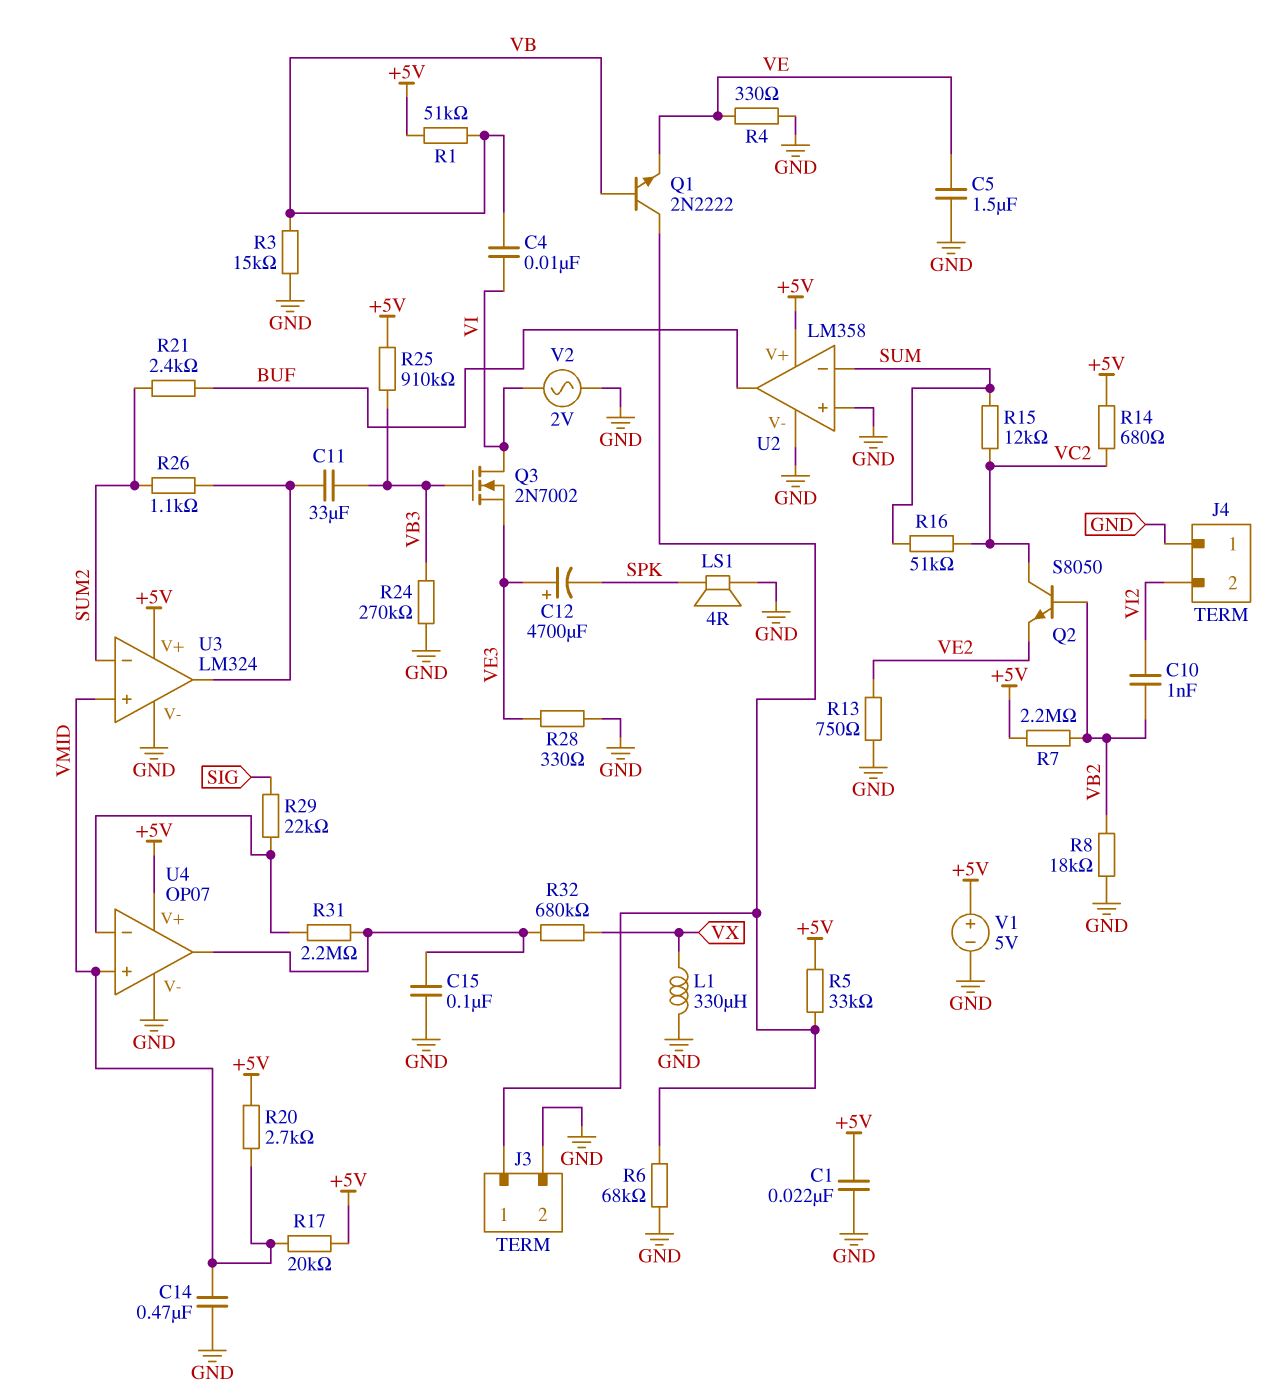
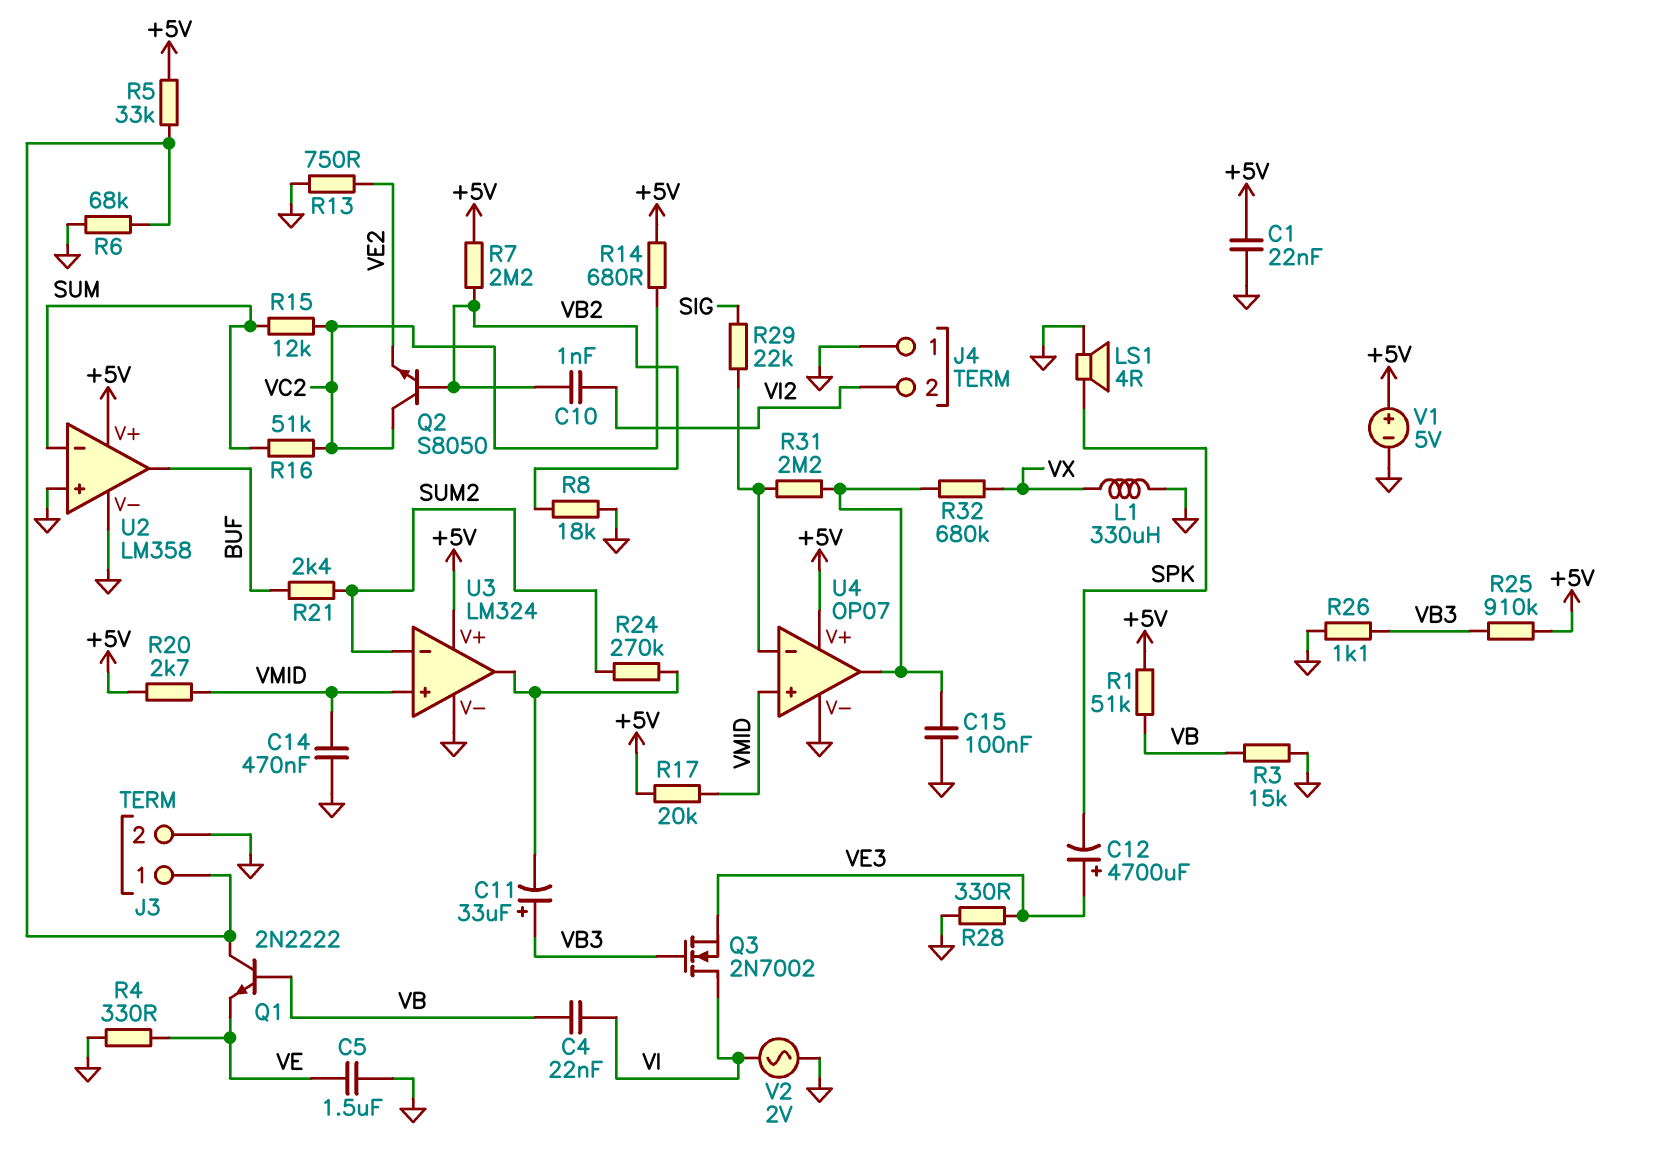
C4: 10nF (VB, VI) -> 22nF (VB, VI)
C11: 33uF (U3/out, VB3) -> 33uF (plus VB3, minus U3/out)
R24: 270k (GND, VB3) -> 270k (SUM2, U3/out)
R26: 1.1k (SUM2, U3/out) -> 1.1k (GND, VB3)

